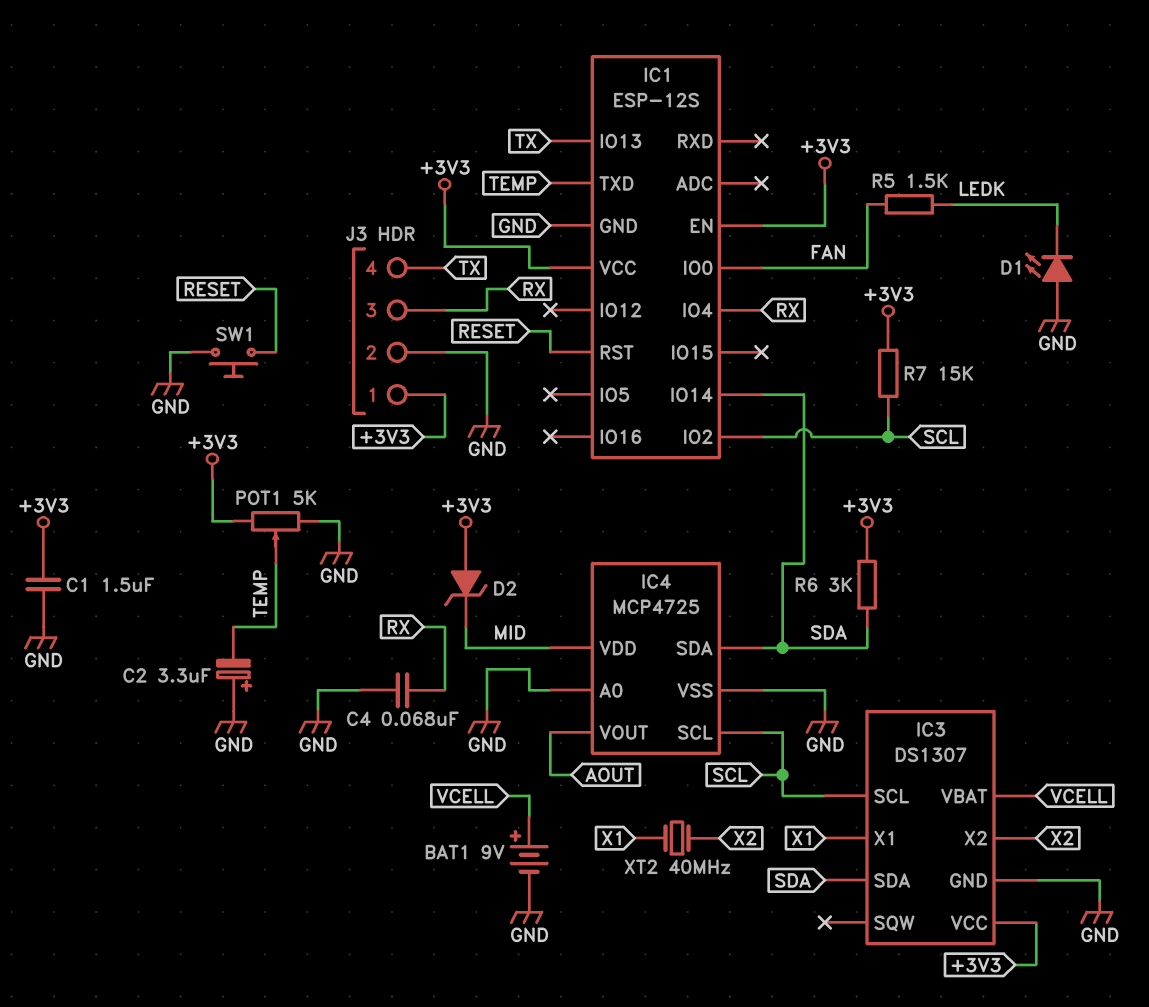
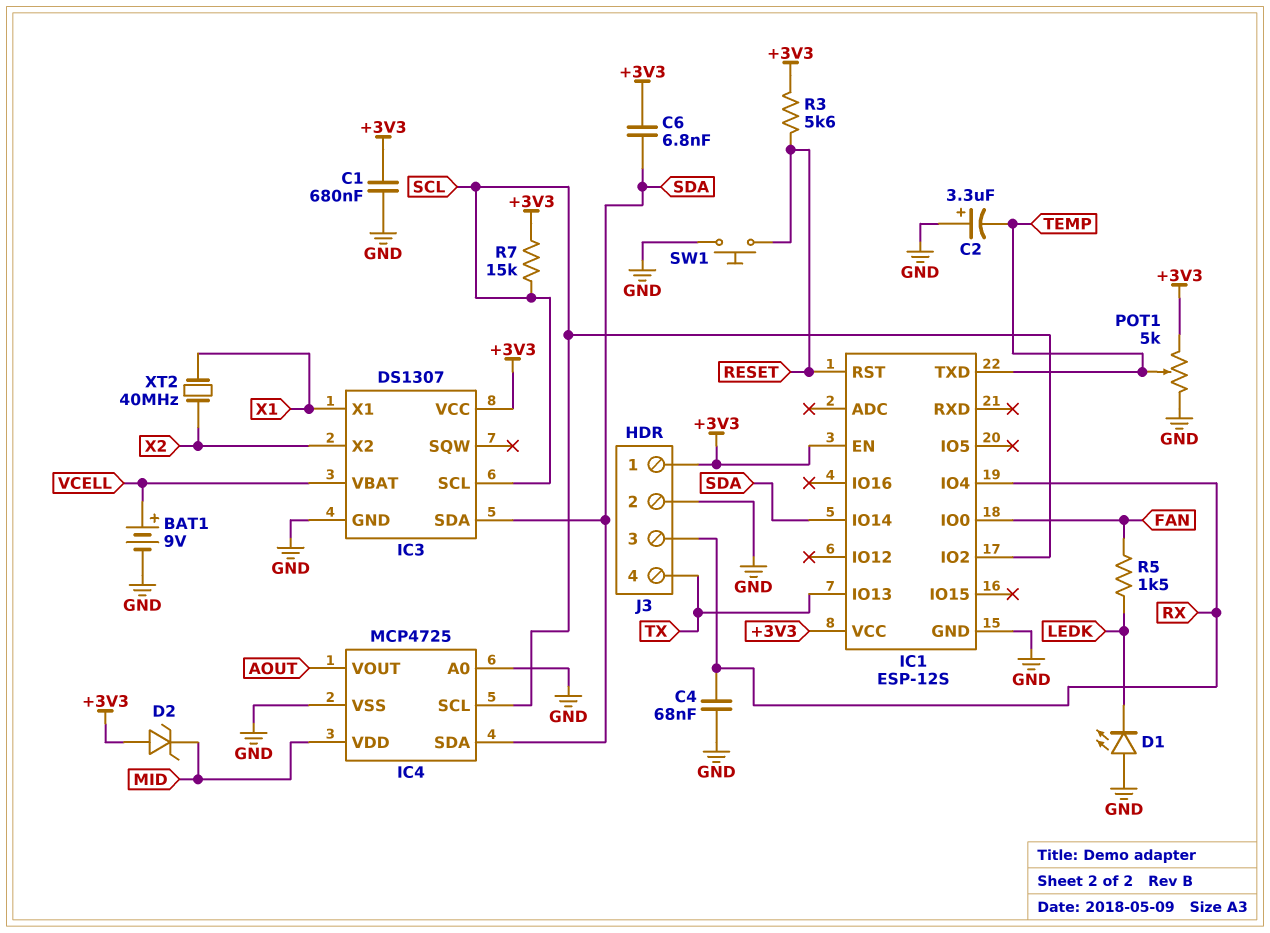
C1: 1.5uF (+3V3, GND) -> 680nF (+3V3, GND)
C6: none -> 6.8nF (+3V3, SDA)
R3: none -> 5.6k (+3V3, RESET)
R6: 3k (+3V3, SDA) -> none

